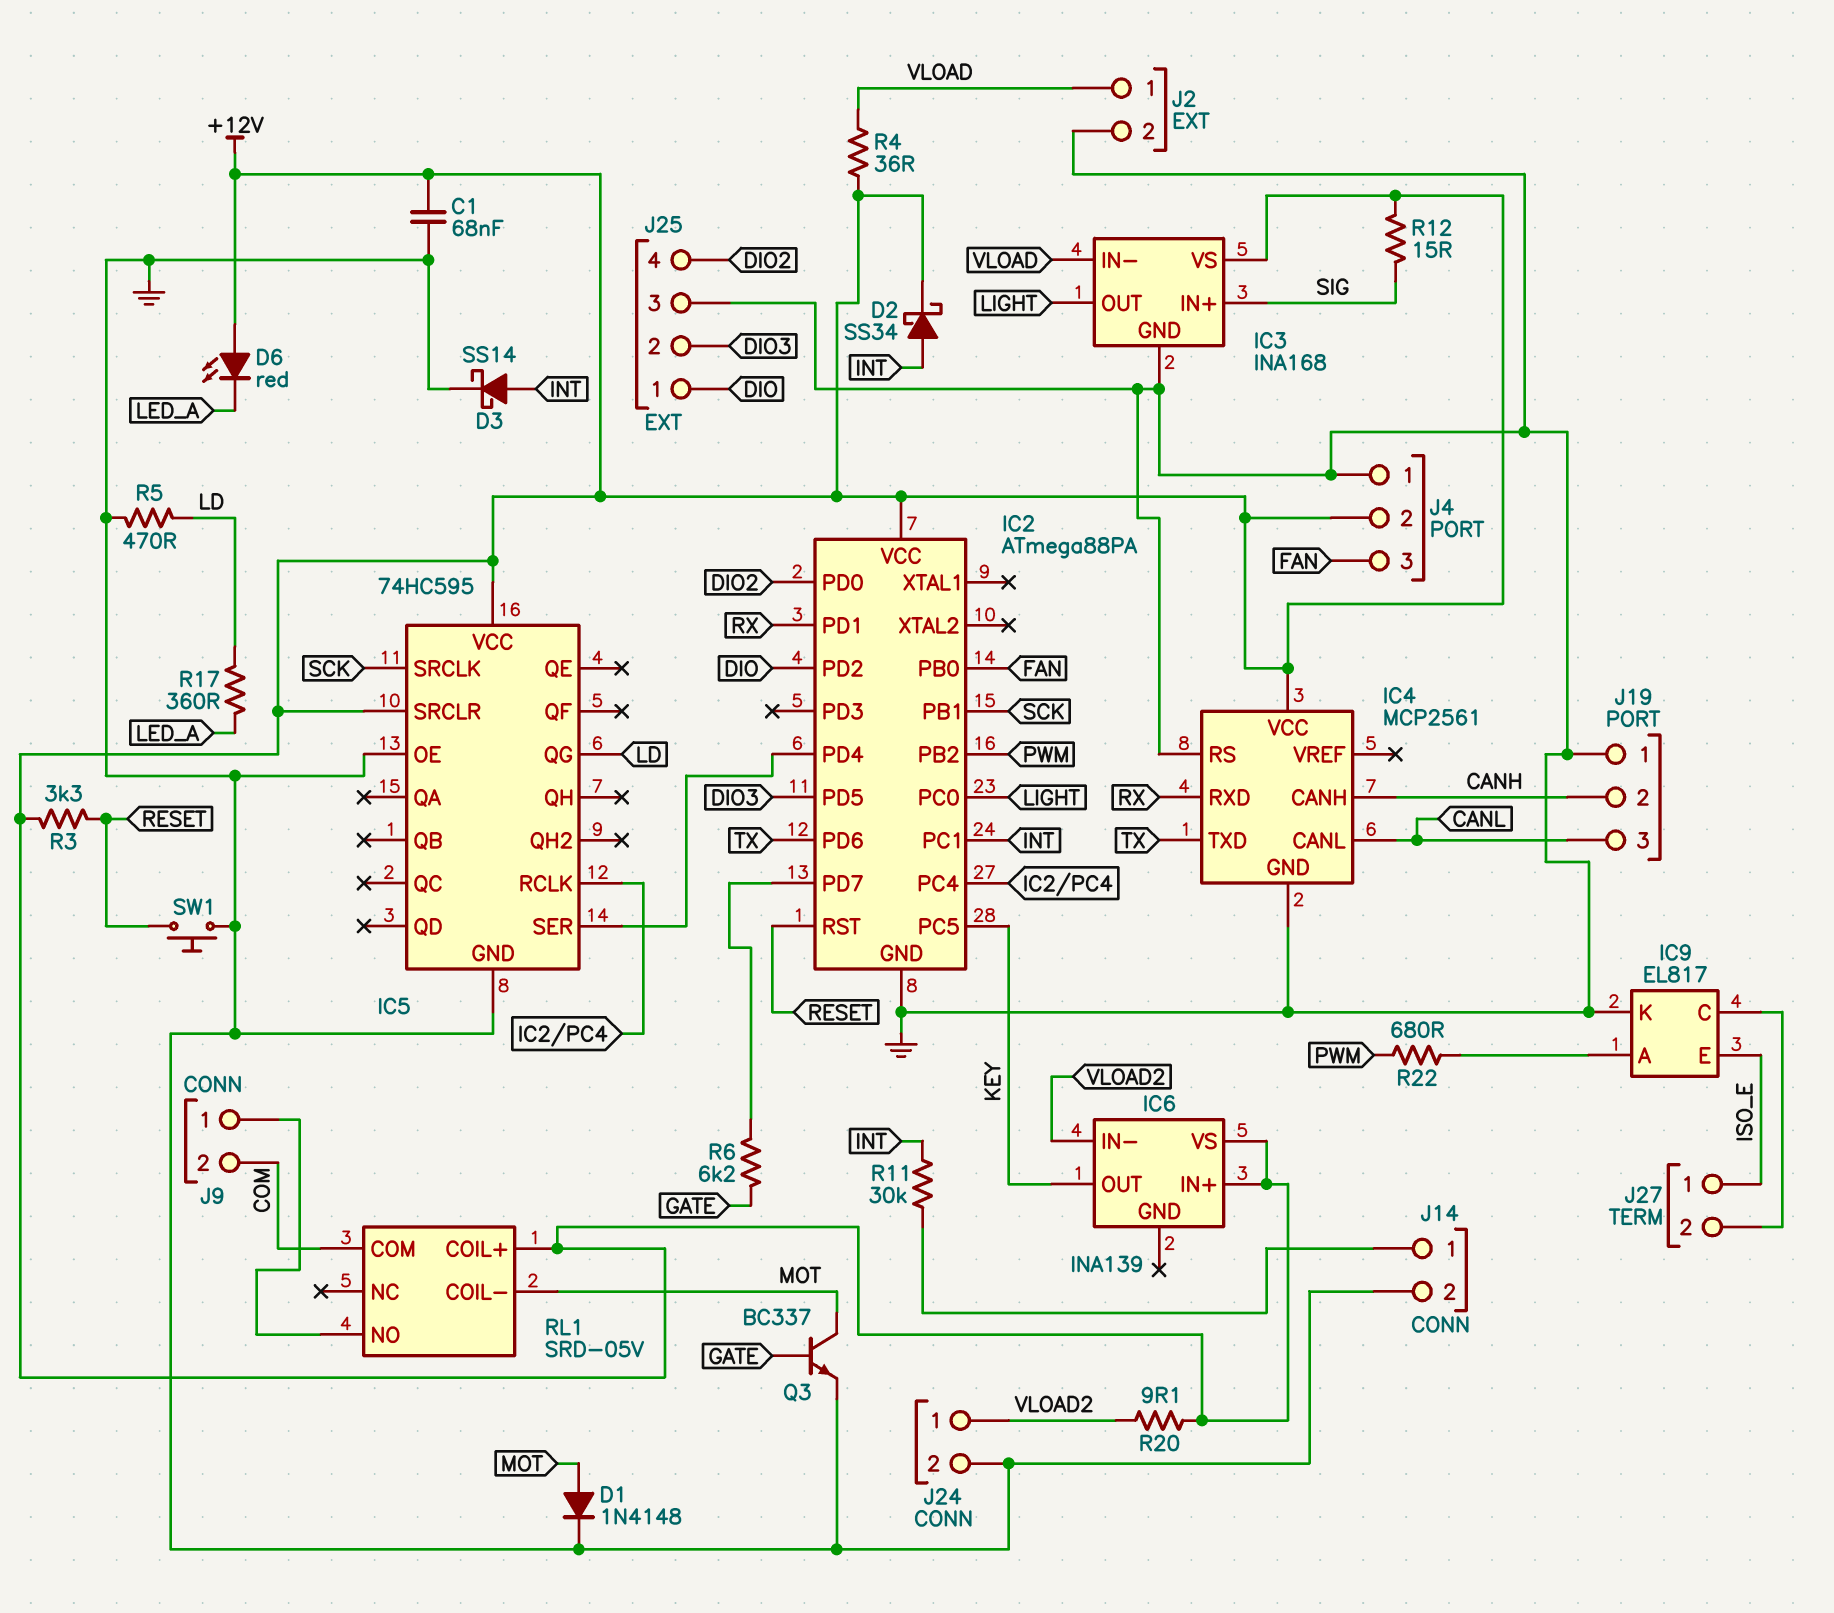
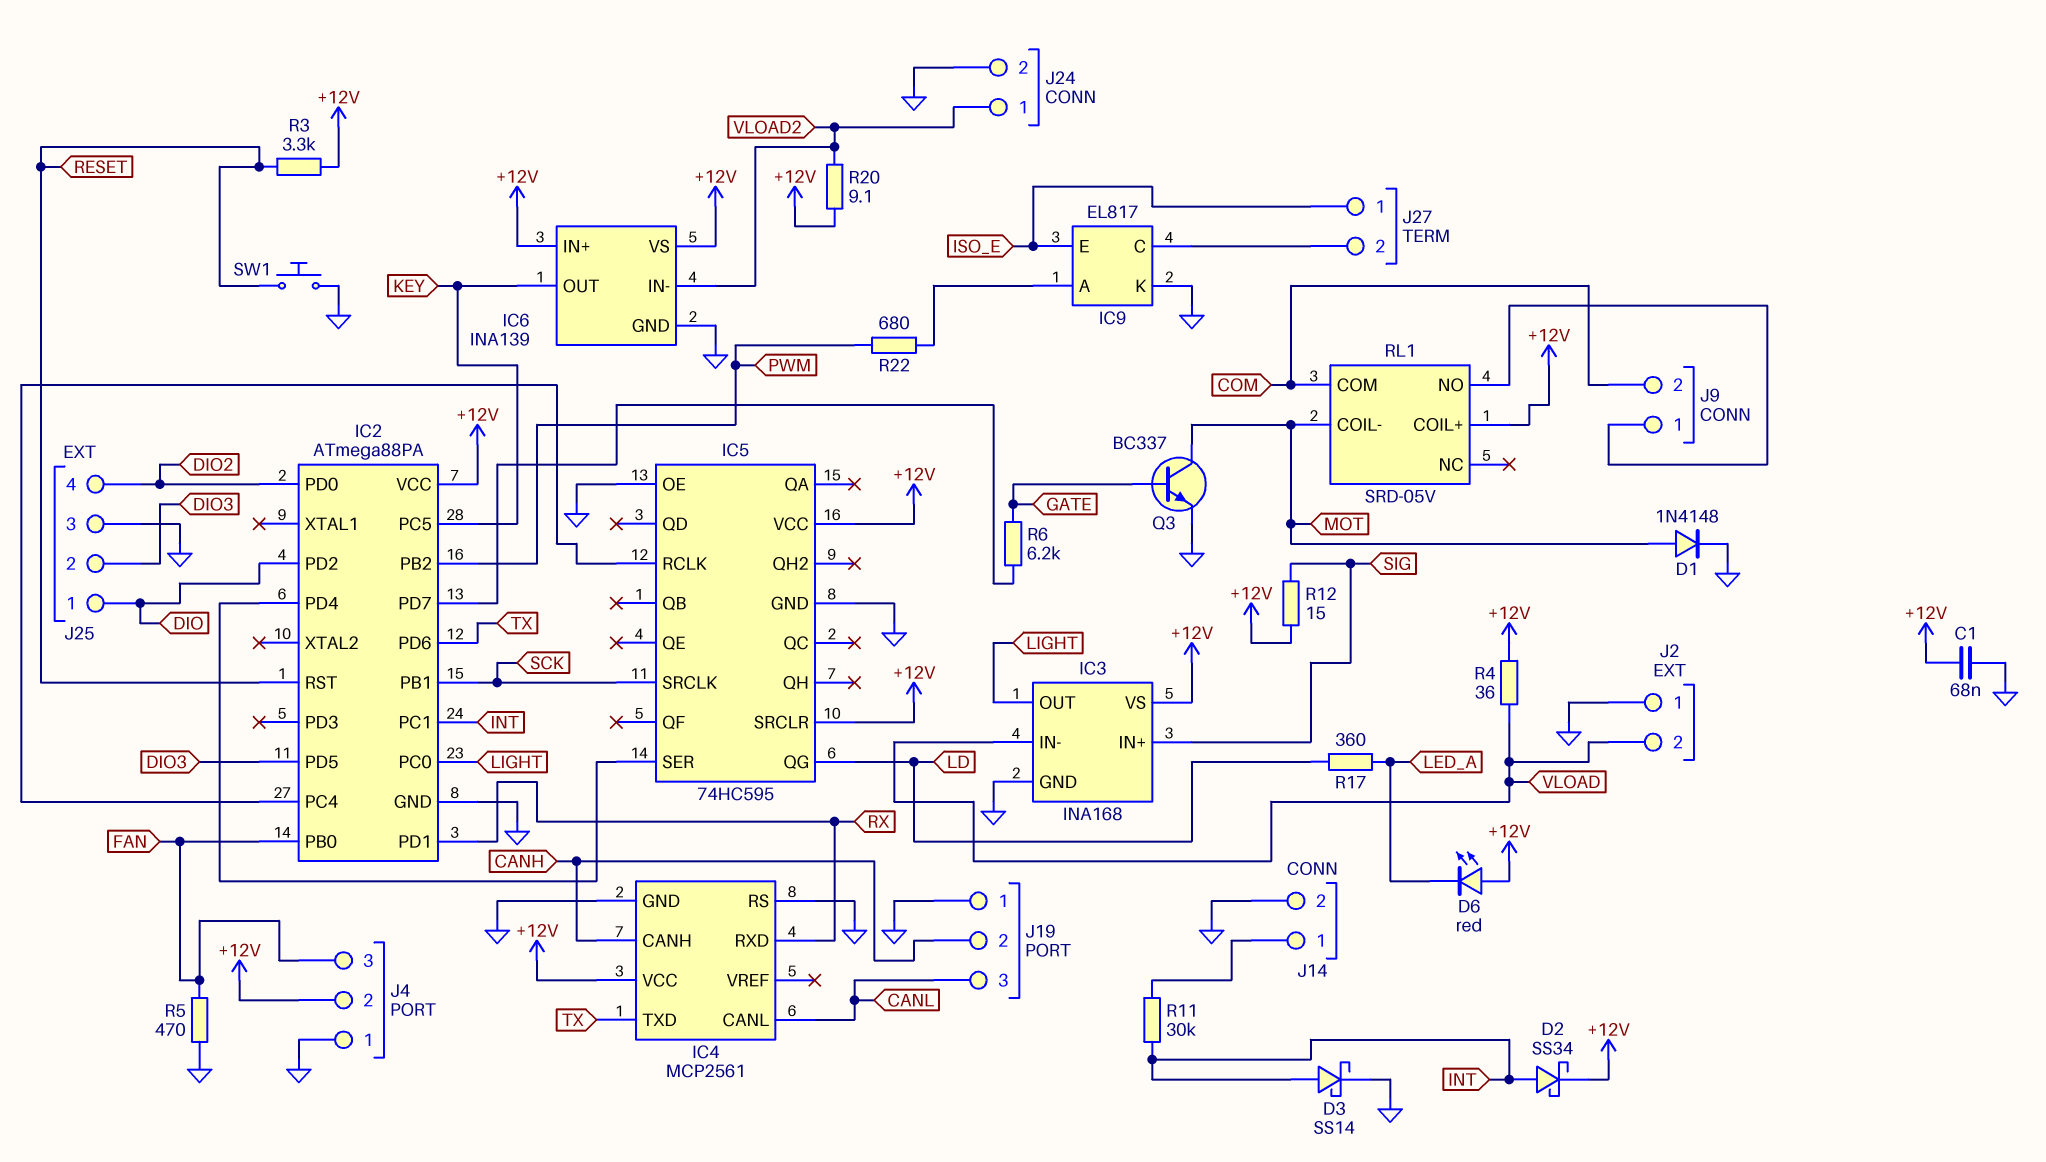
IC6 pin GND: none -> GND
J2 pin 1: VLOAD -> GND
J2 pin 2: GND -> VLOAD
R5: 470 (GND, LD) -> 470 (FAN, GND)

